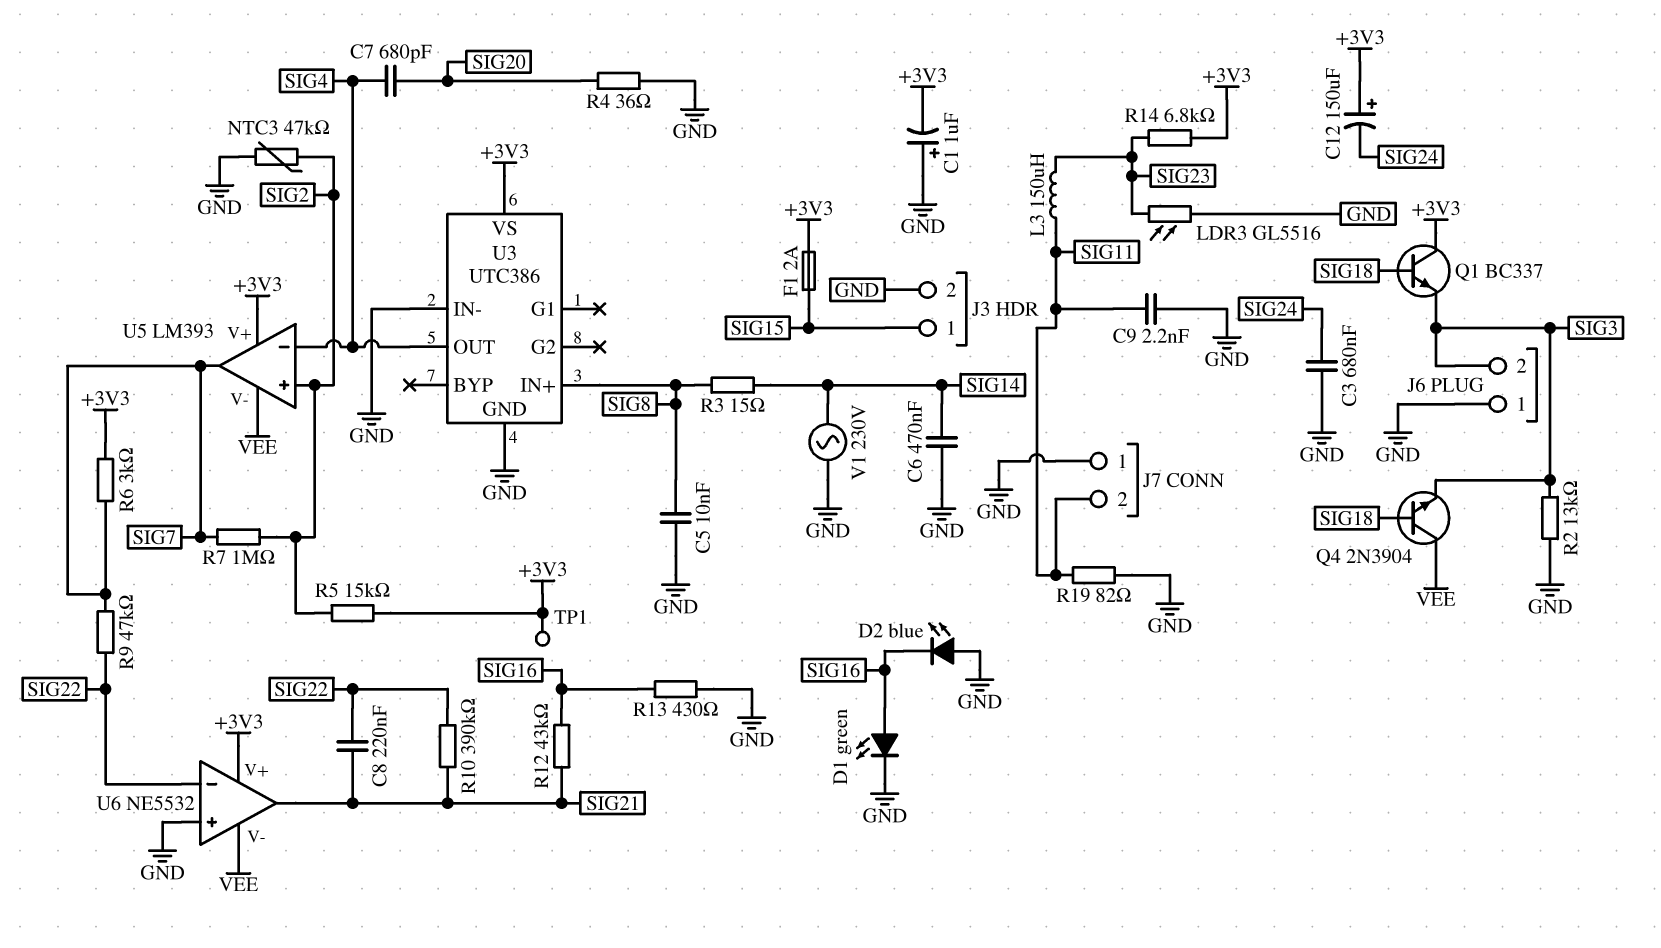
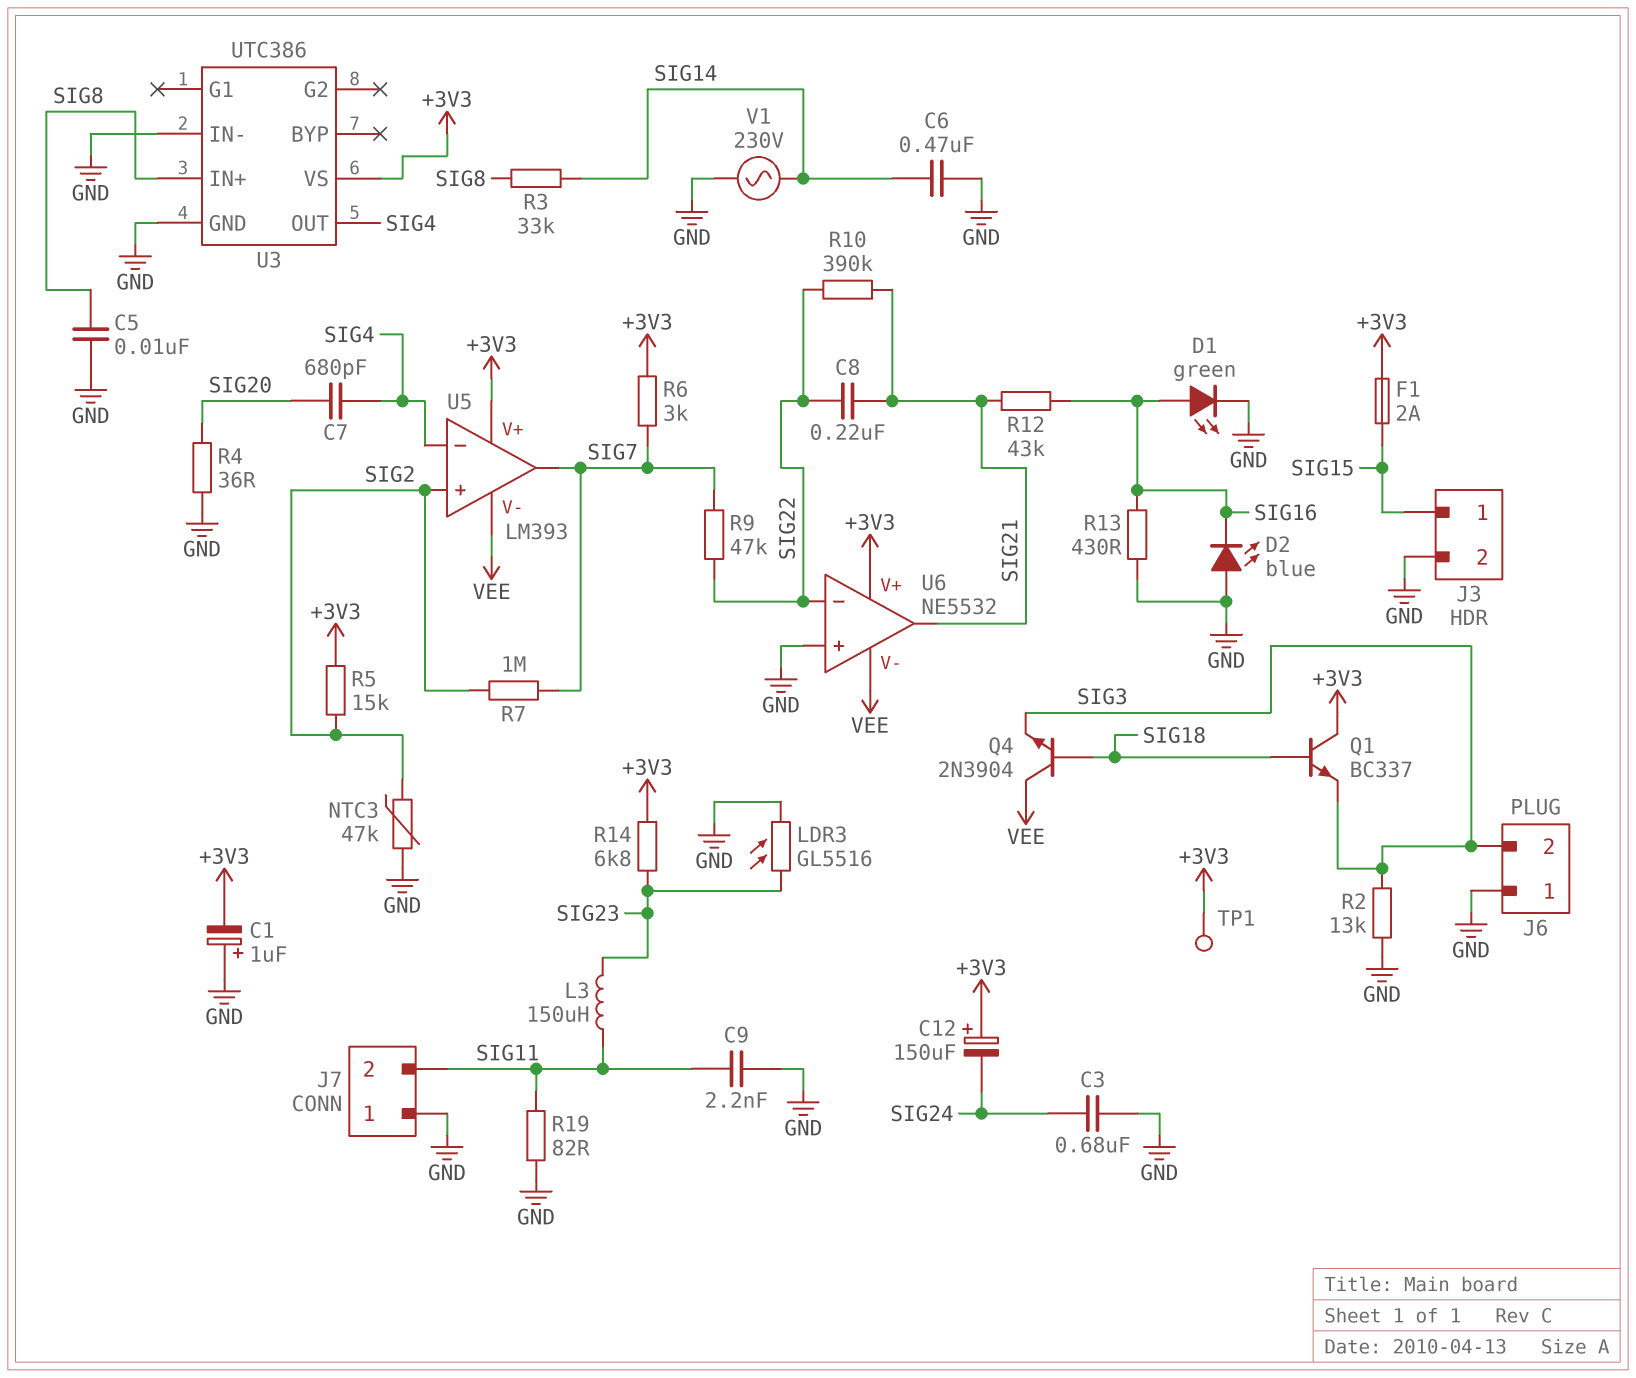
R3: 15 (SIG8, SIG14) -> 33k (SIG8, SIG14)

